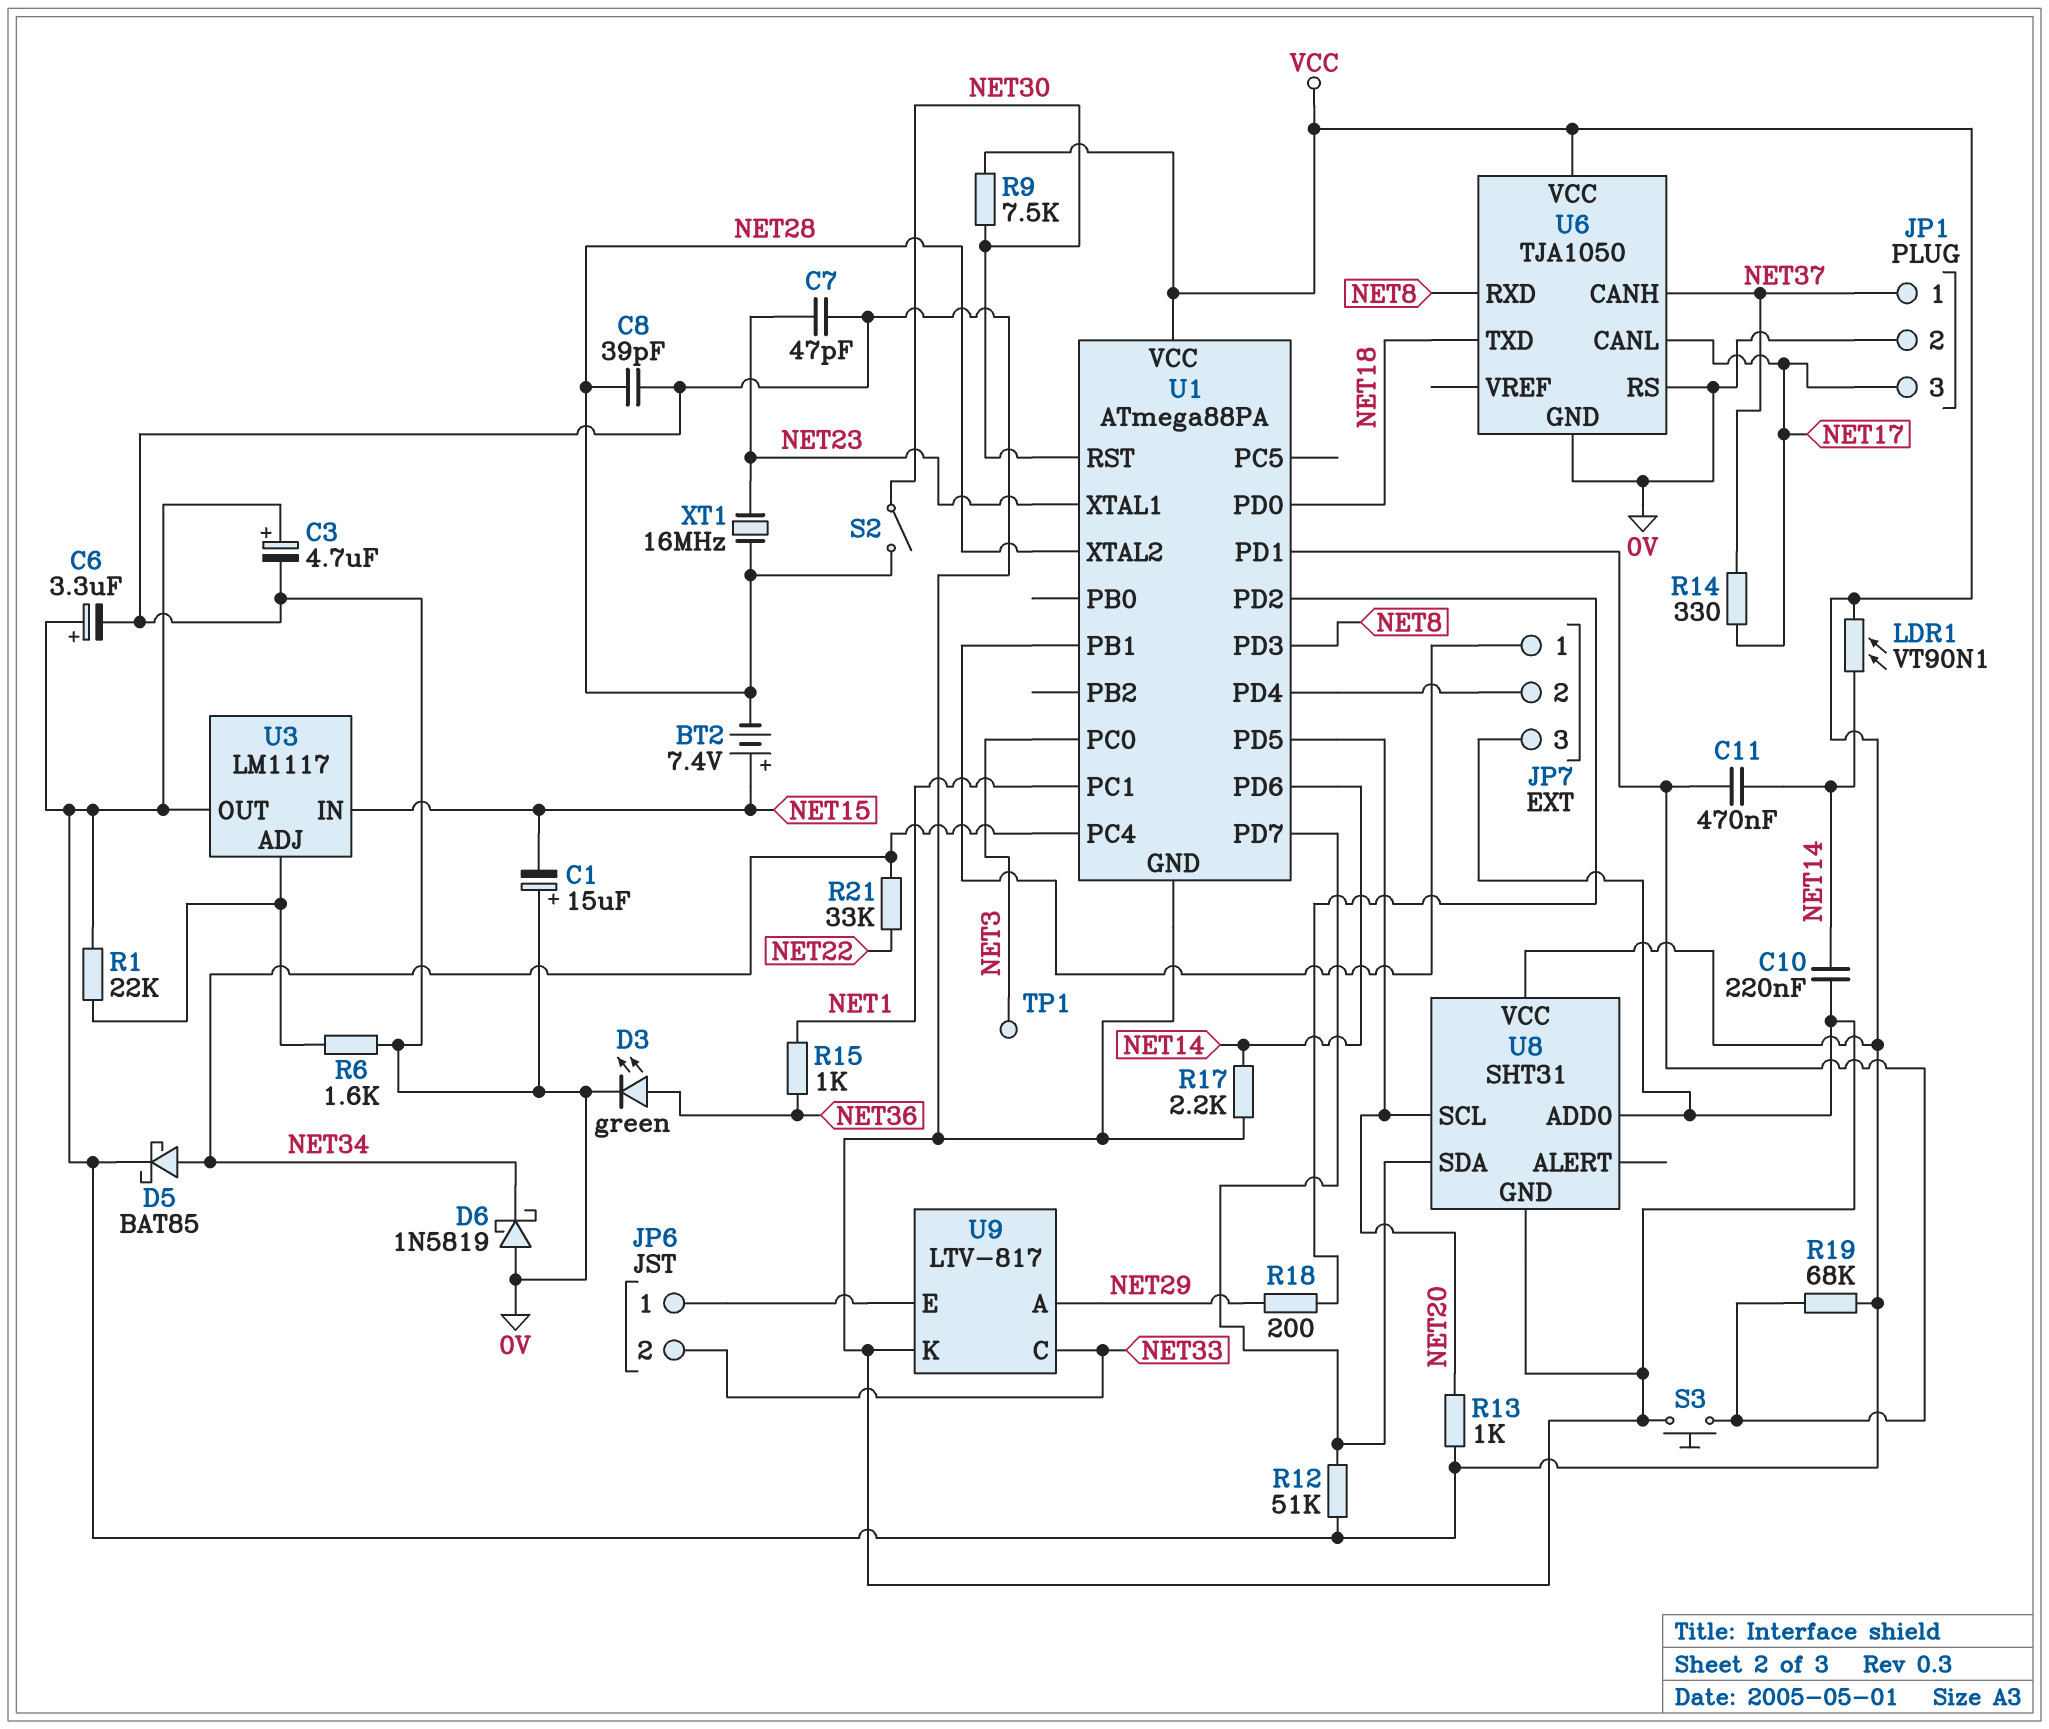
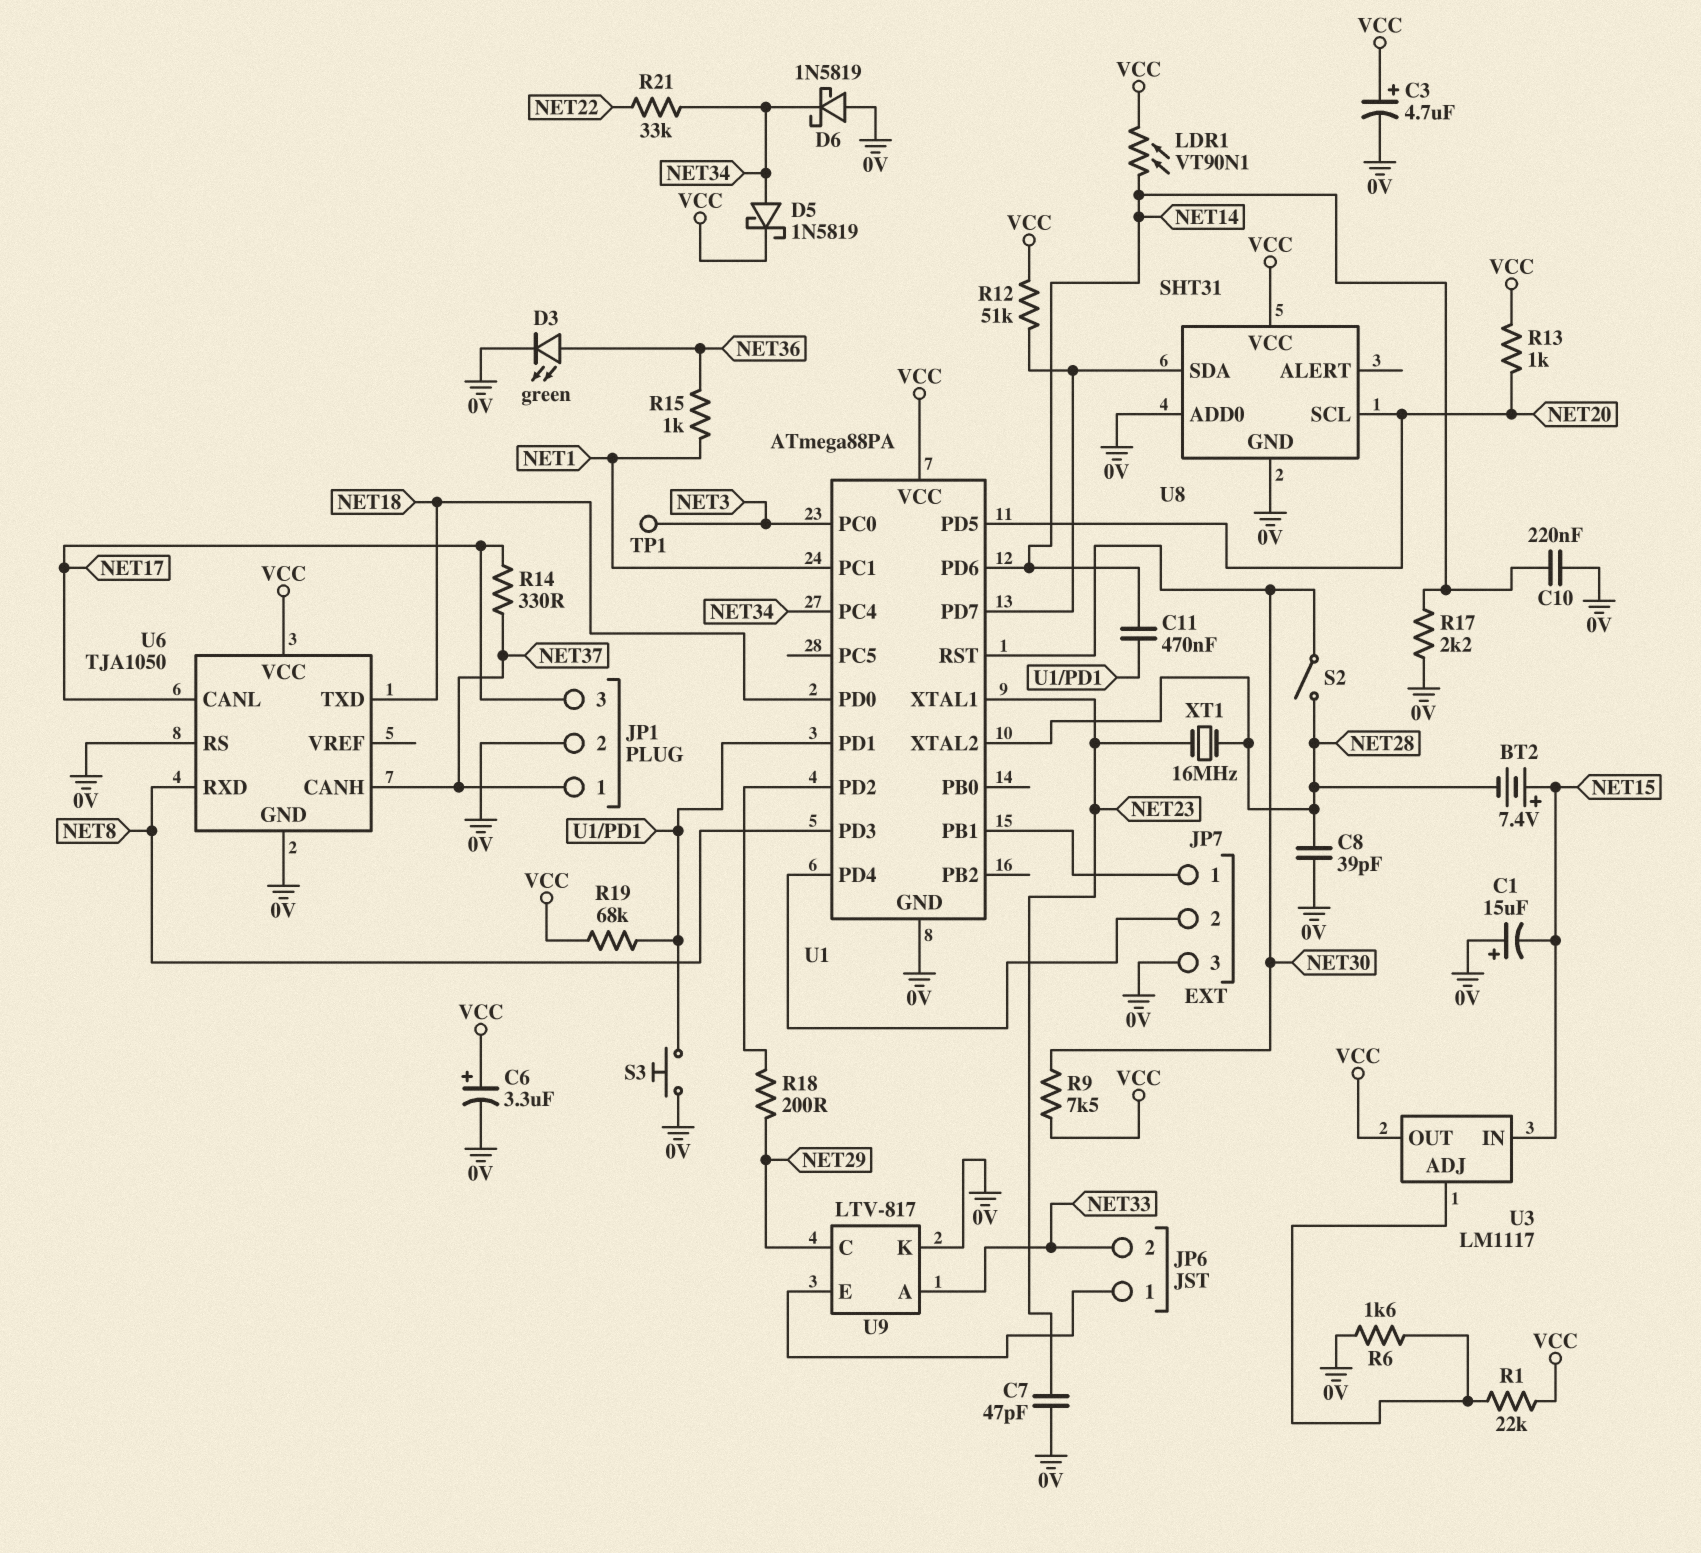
D5: schottky BAT85 (A NET34, K VCC) -> schottky 1N5819 (A NET34, K VCC)
U9 pin A: NET29 -> NET33
U9 pin C: NET33 -> NET29

